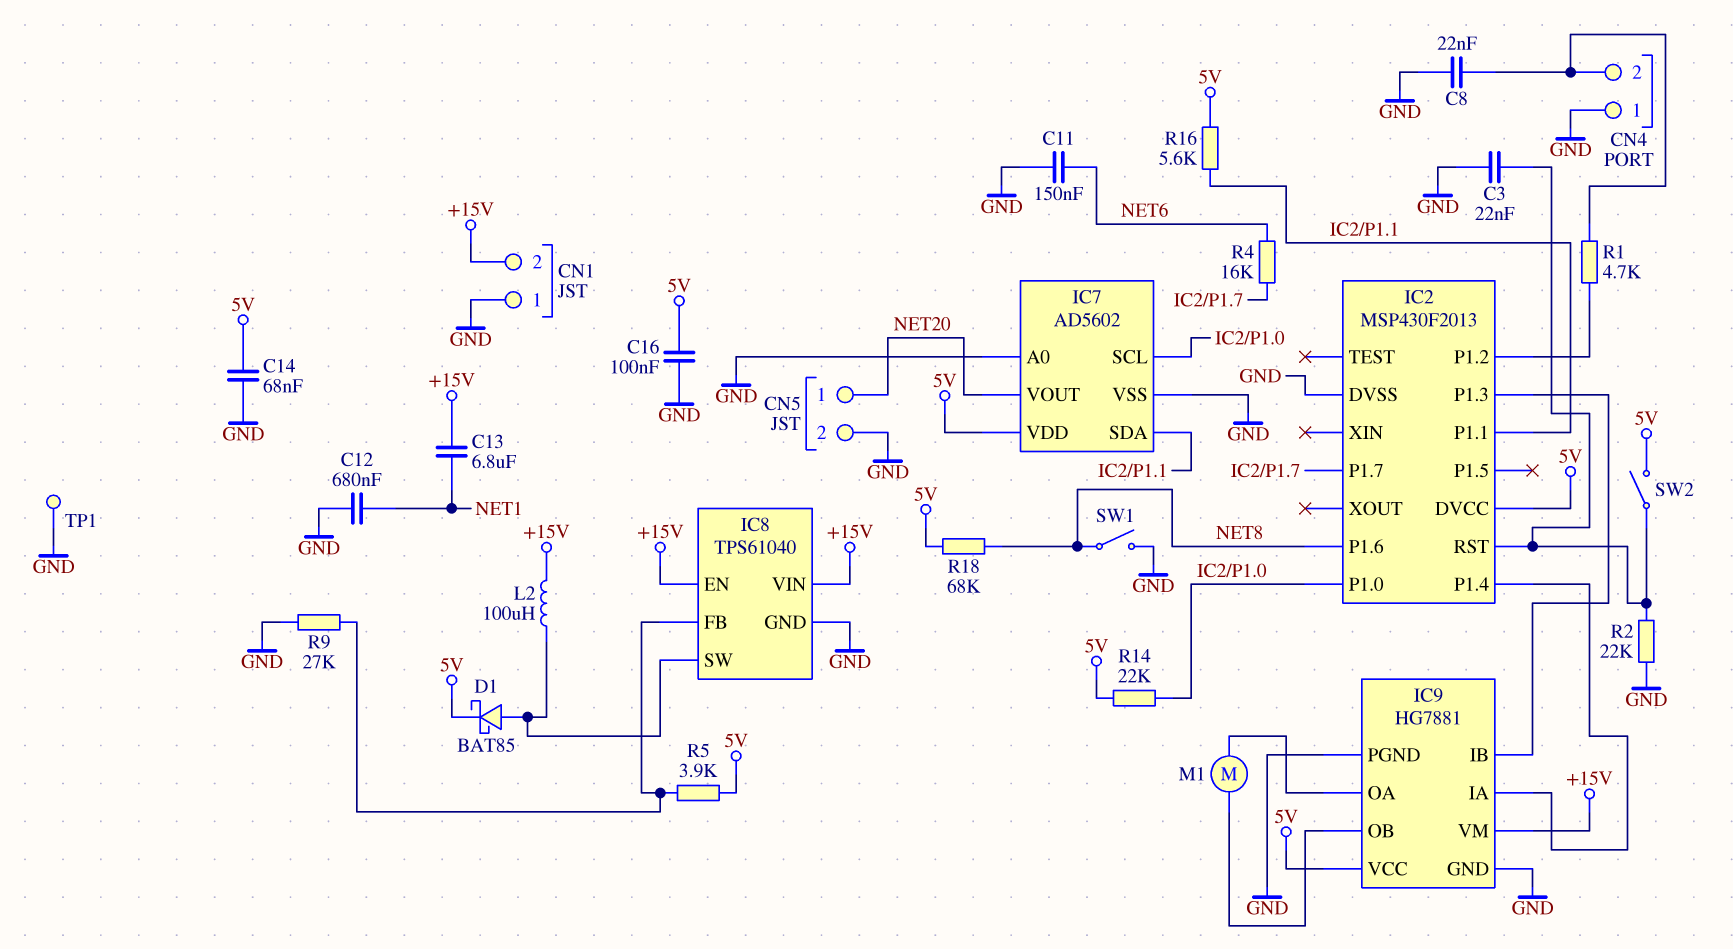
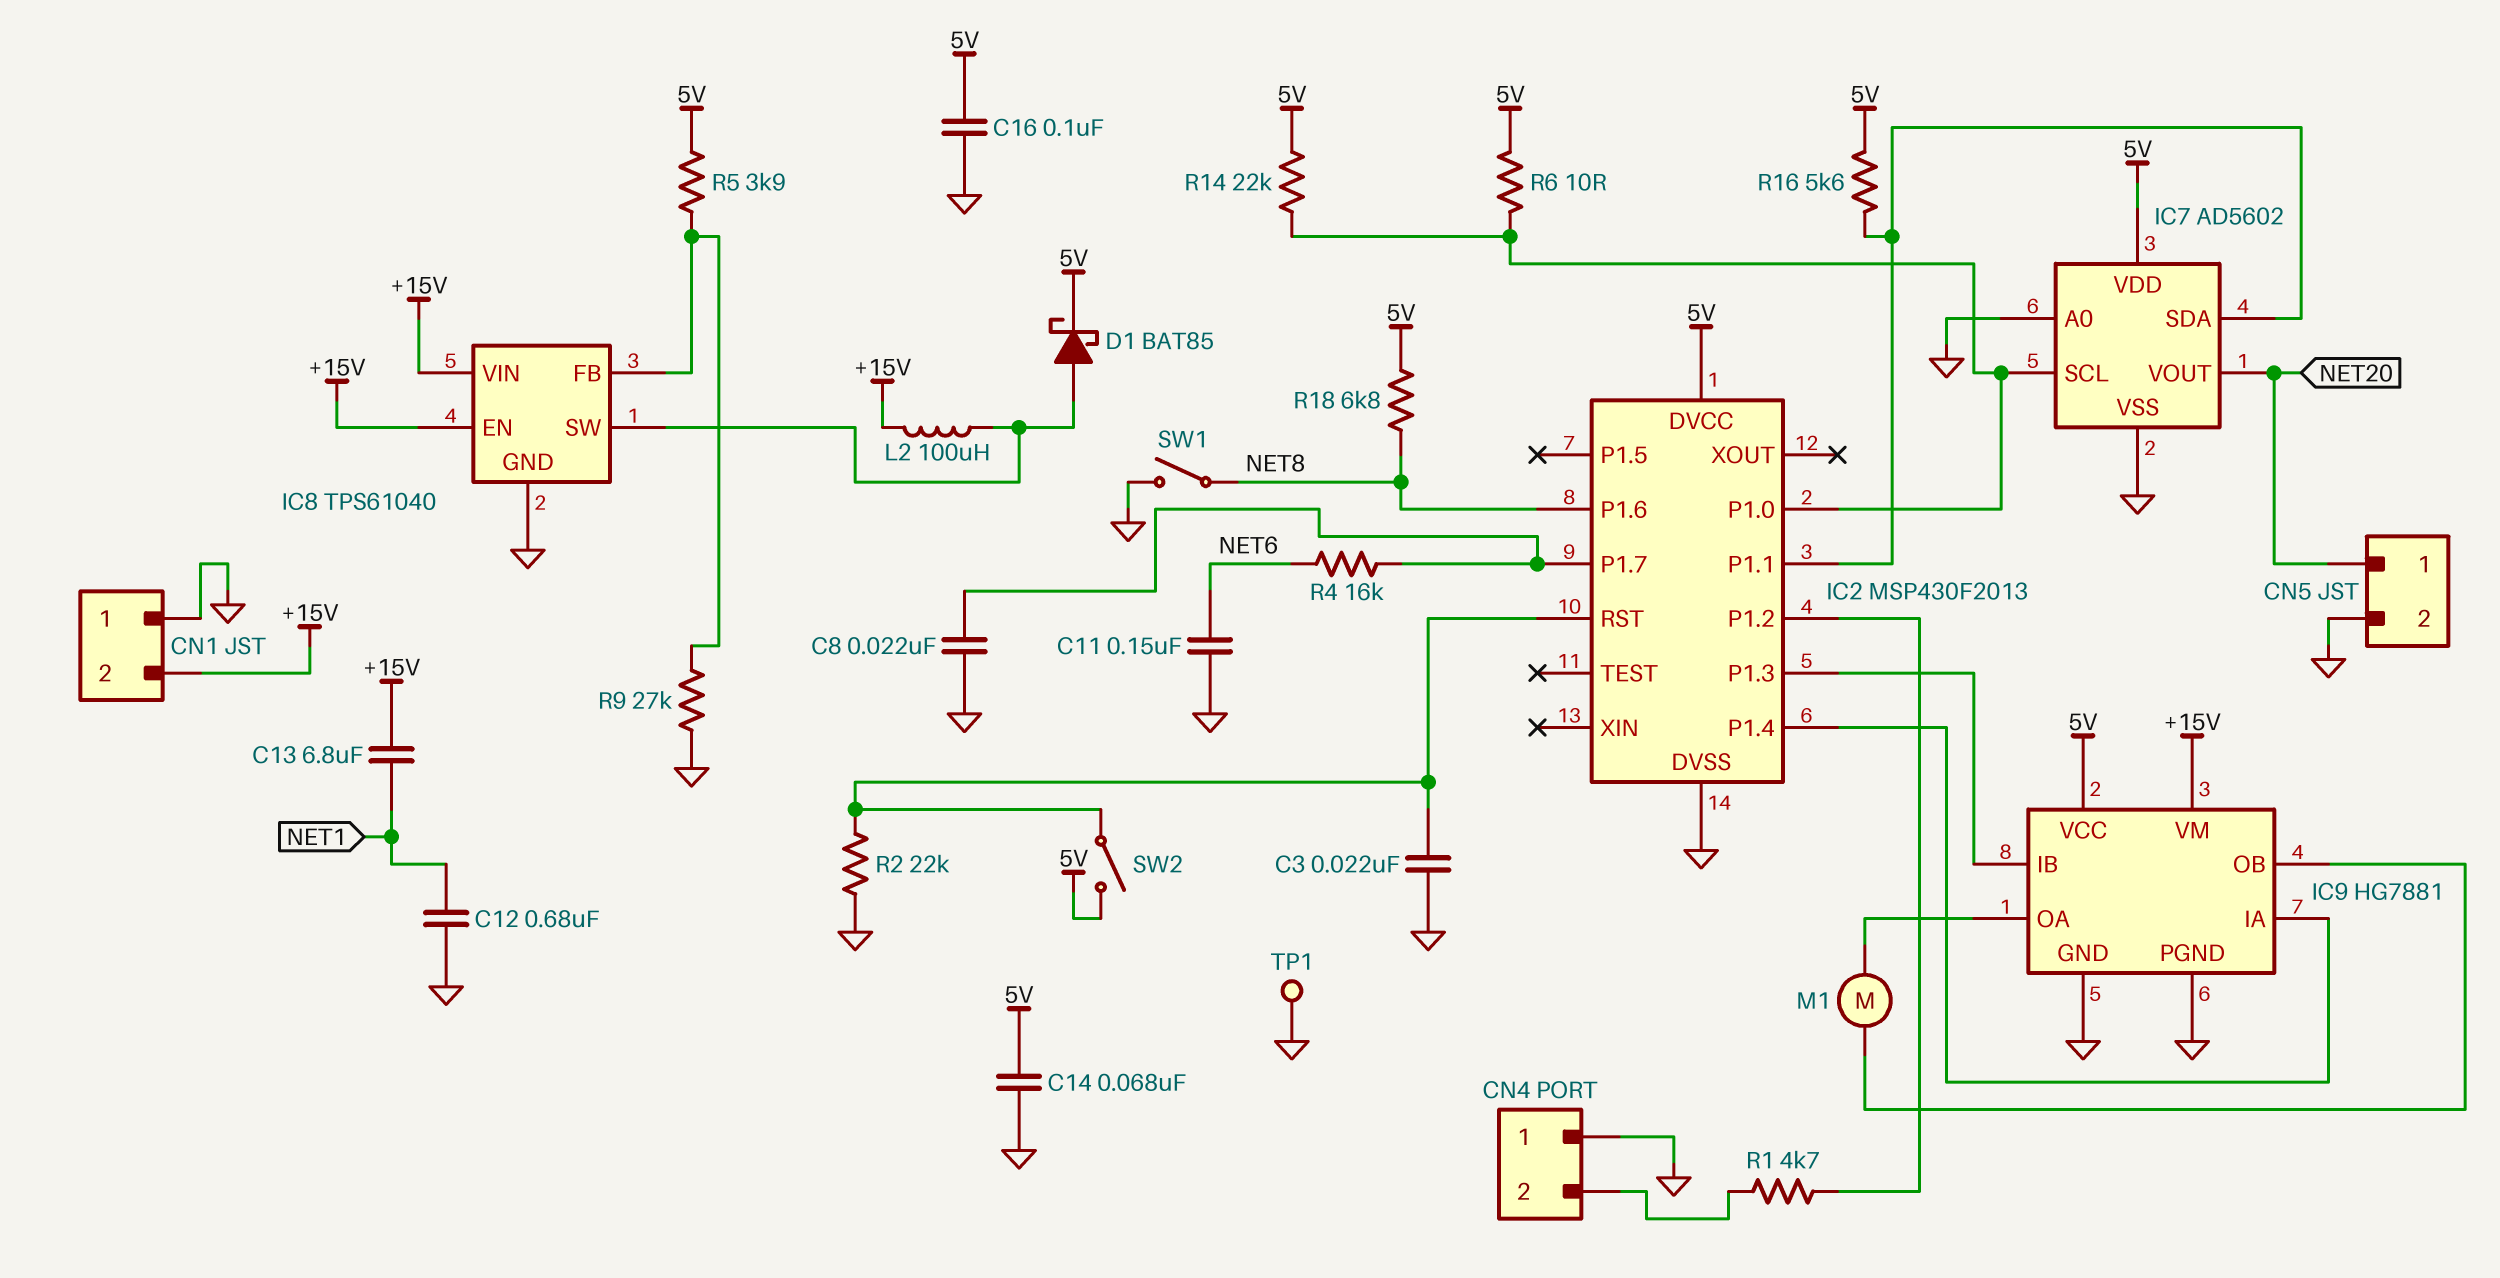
C8: 22nF (CN4/2, GND) -> 22nF (GND, IC2/P1.7)
R6: none -> 10 (5V, IC2/P1.0)
R18: 68k (5V, NET8) -> 6.8k (5V, NET8)

